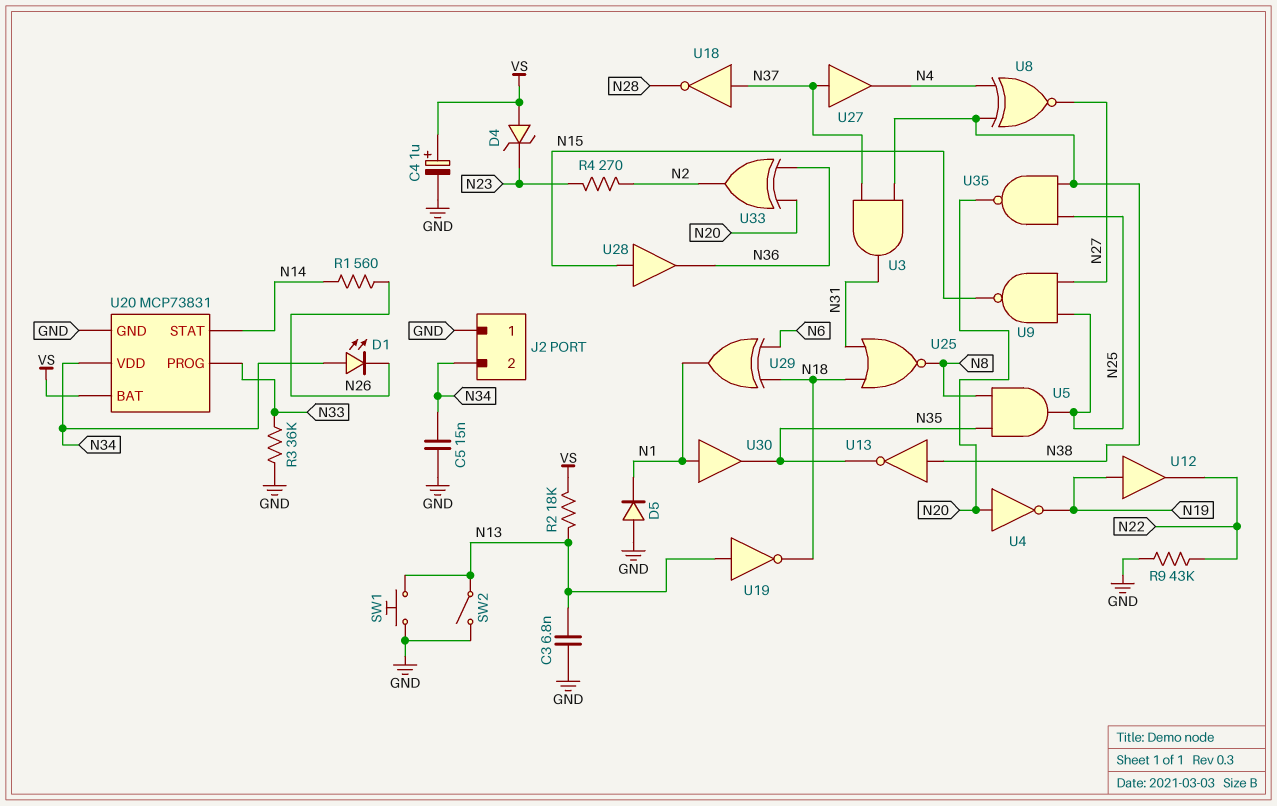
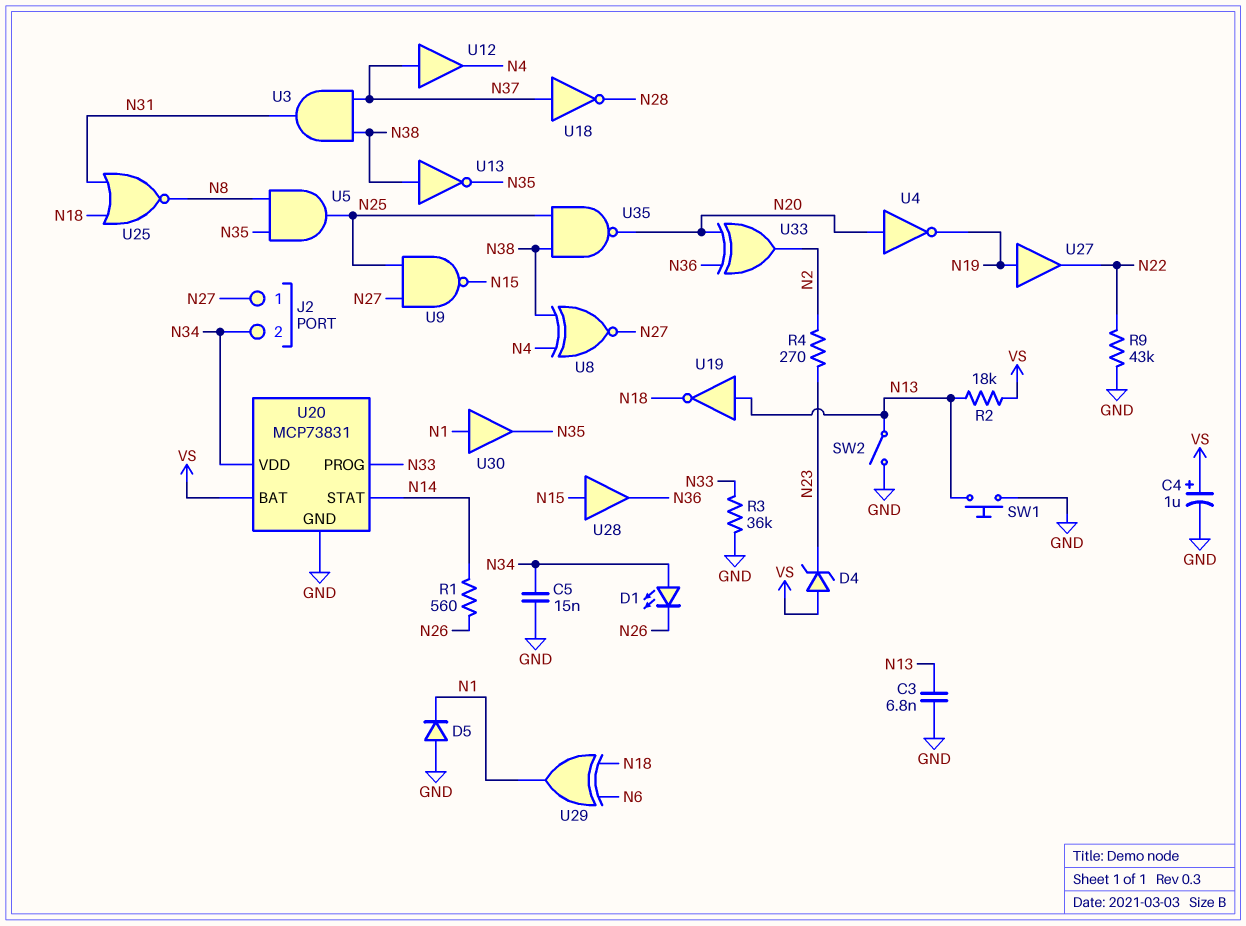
J2 pin 1: GND -> N27
U12: buffer (in N19, out N22) -> buffer (in N37, out N4)
U27: buffer (in N37, out N4) -> buffer (in N19, out N22)

